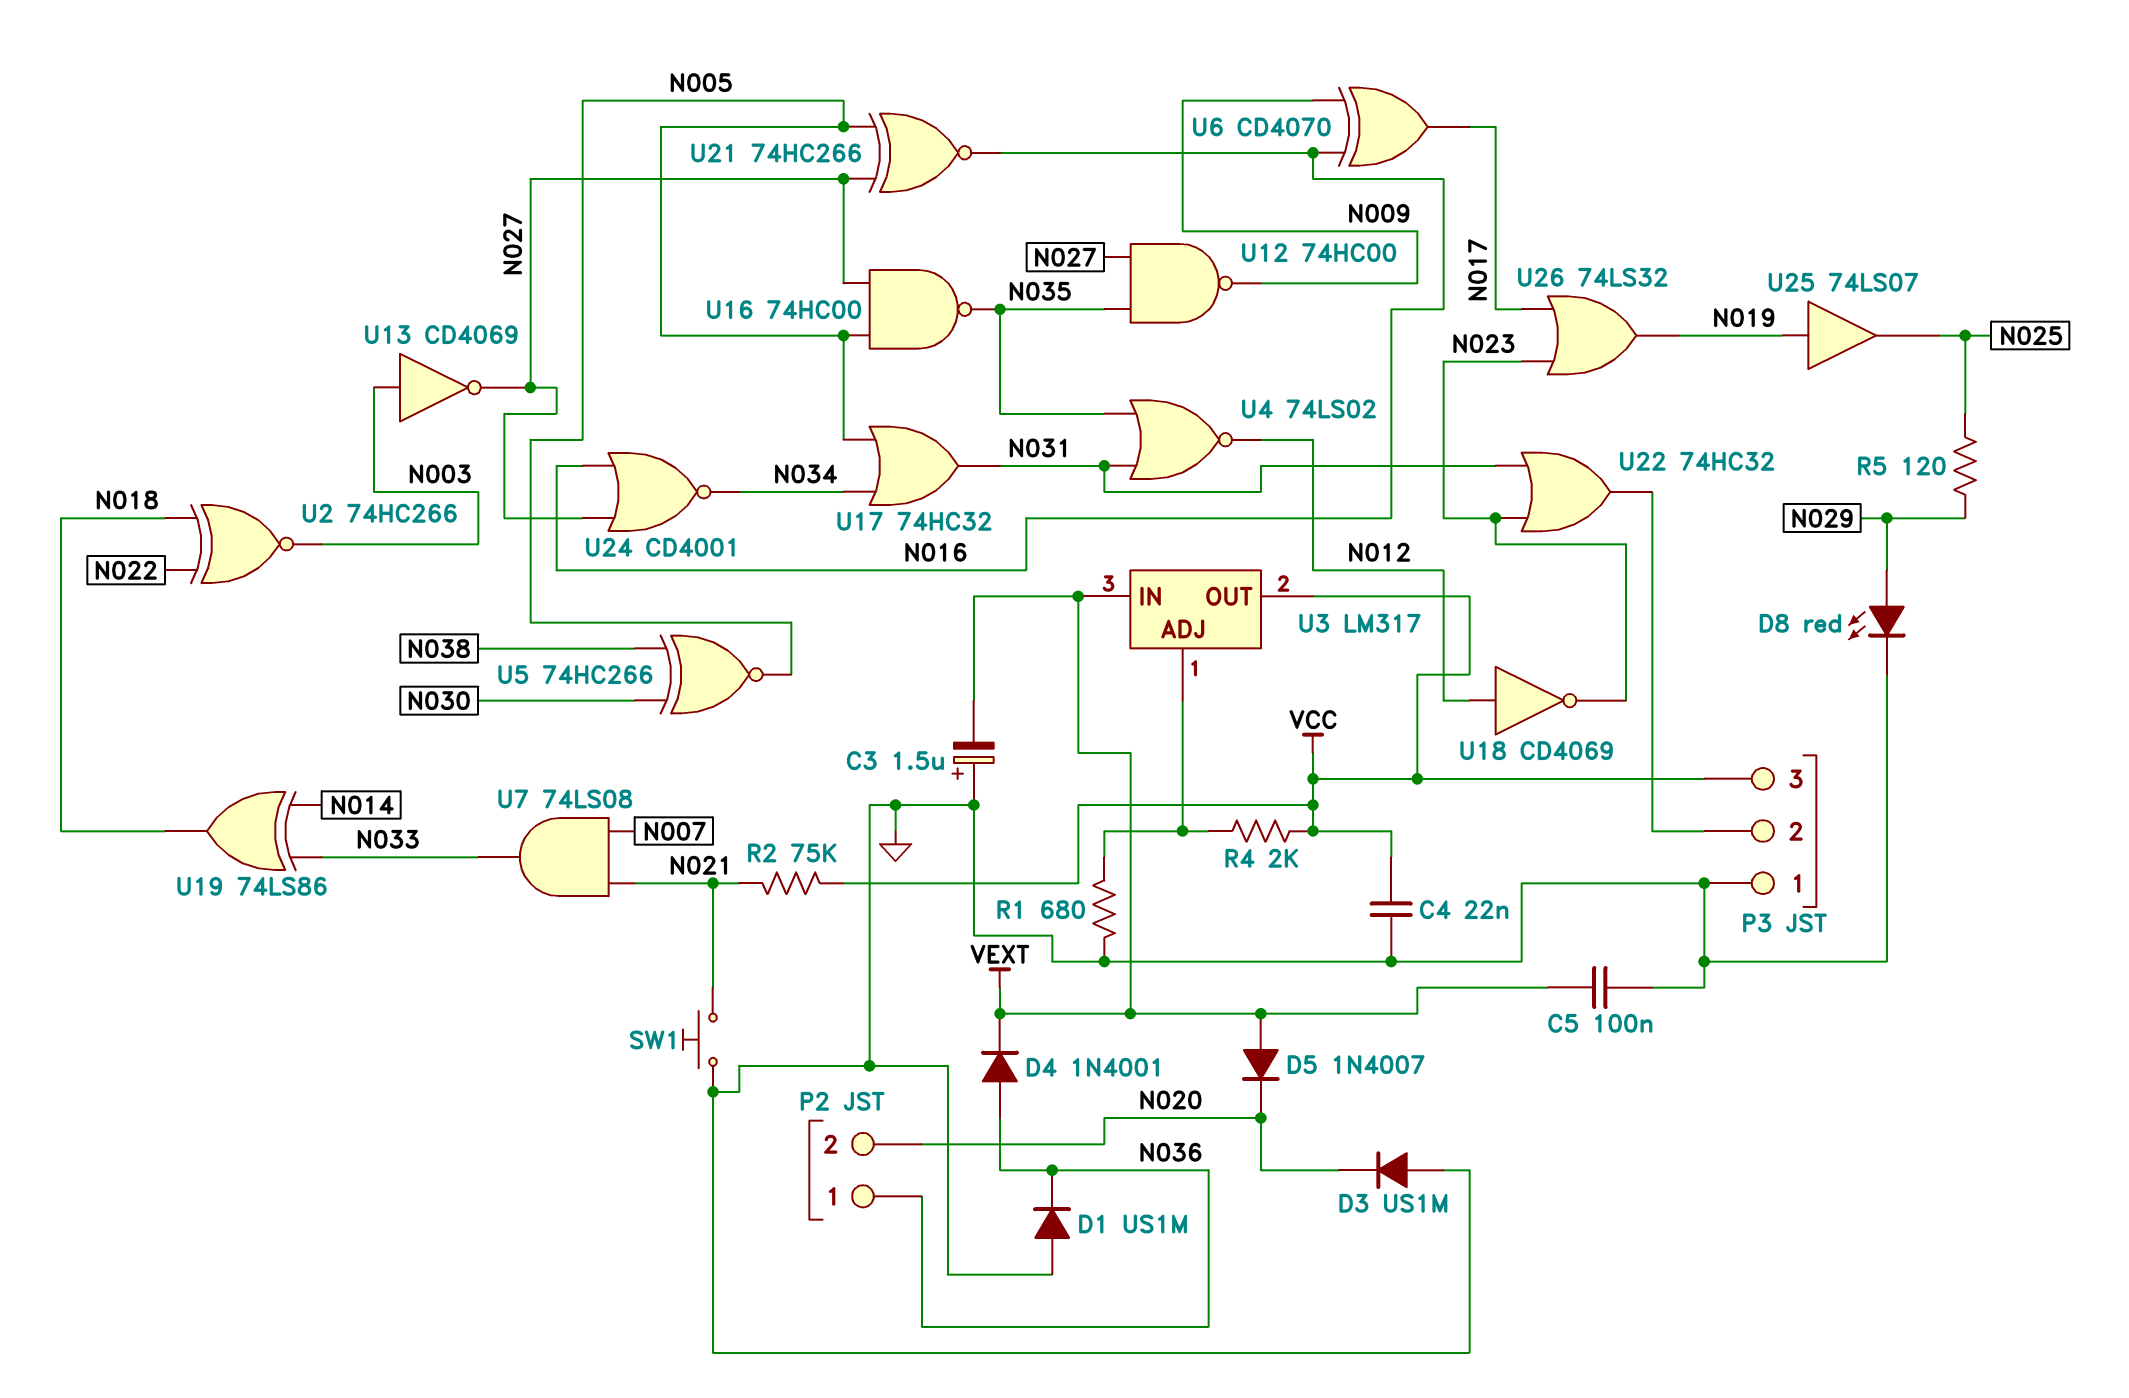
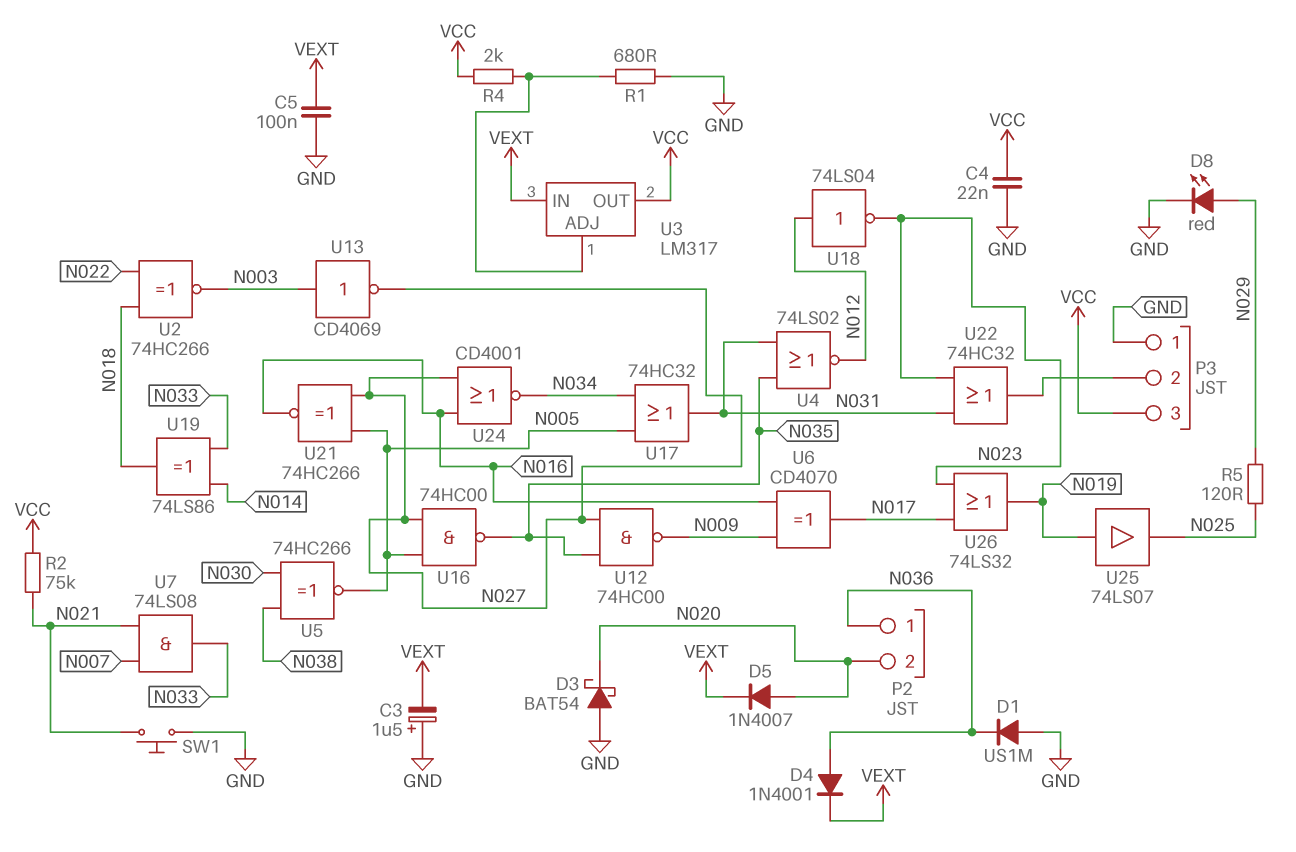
D3: diode US1M (A GND, K N020) -> schottky BAT54 (A GND, K N020)
D5: diode 1N4007 (A VEXT, K N020) -> diode 1N4007 (A N020, K VEXT)
U18: NOT CD4069 (in N012, out N023) -> NOT 74LS04 (in N012, out N023)

